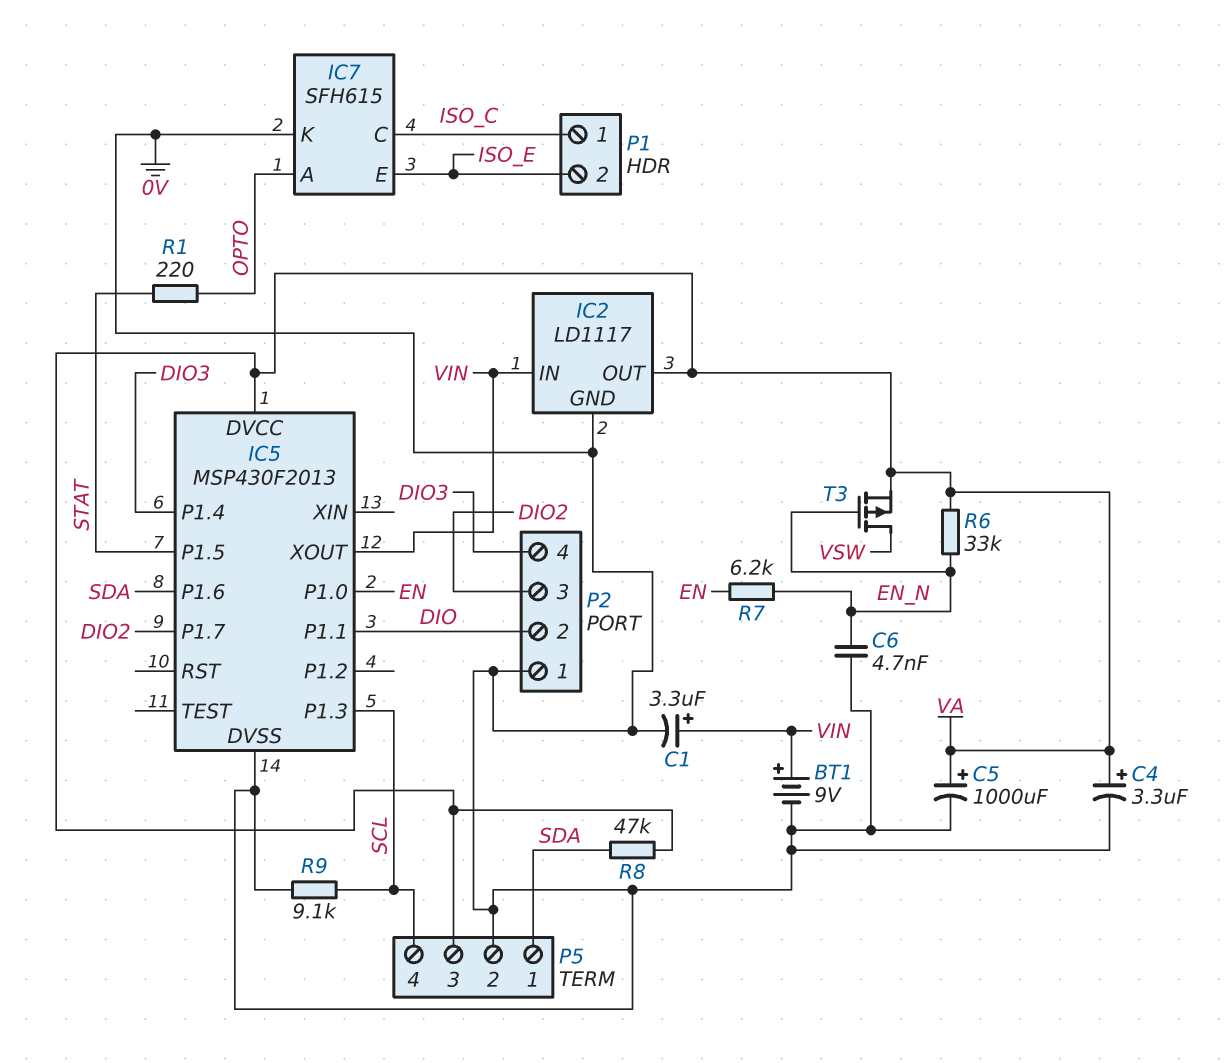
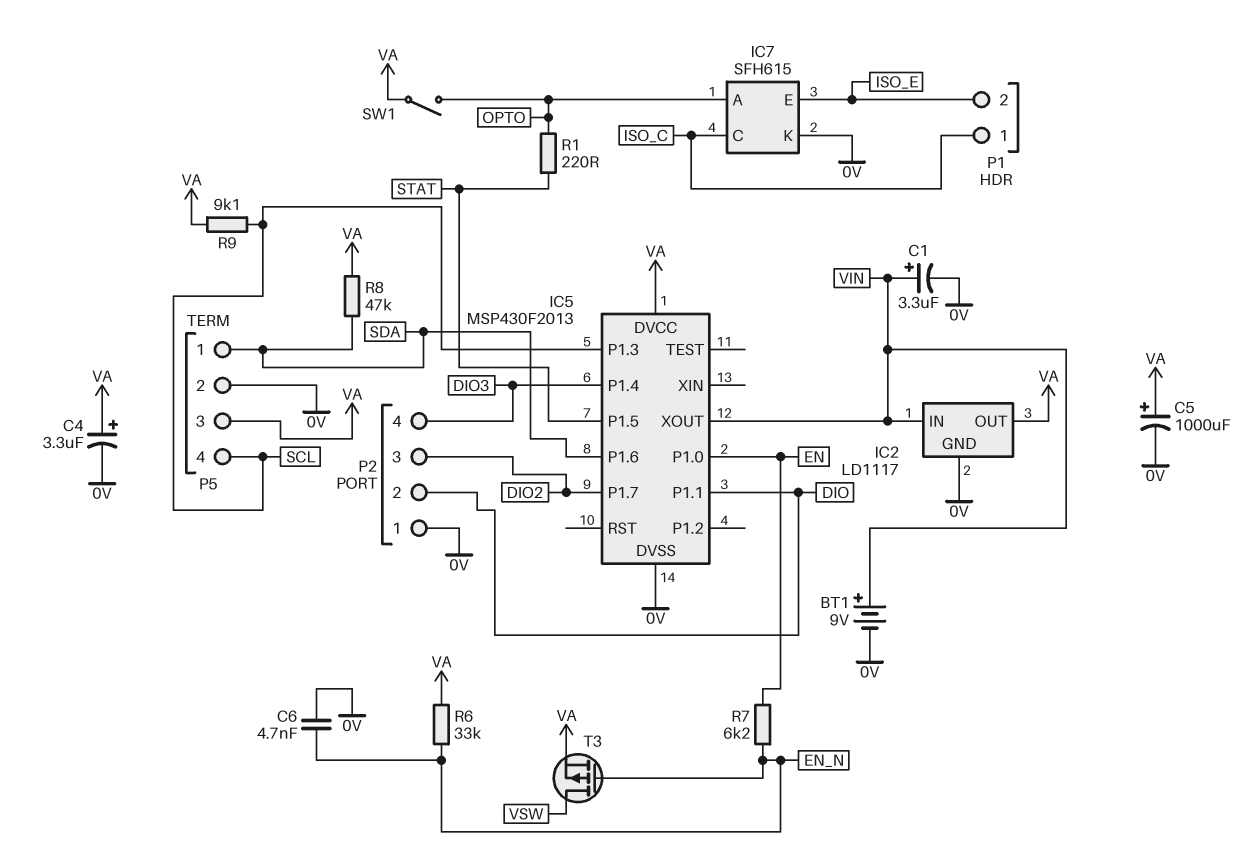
R9: 9.1k (0V, SCL) -> 9.1k (SCL, VA)
SW1: none -> switch (OPTO, VA)

